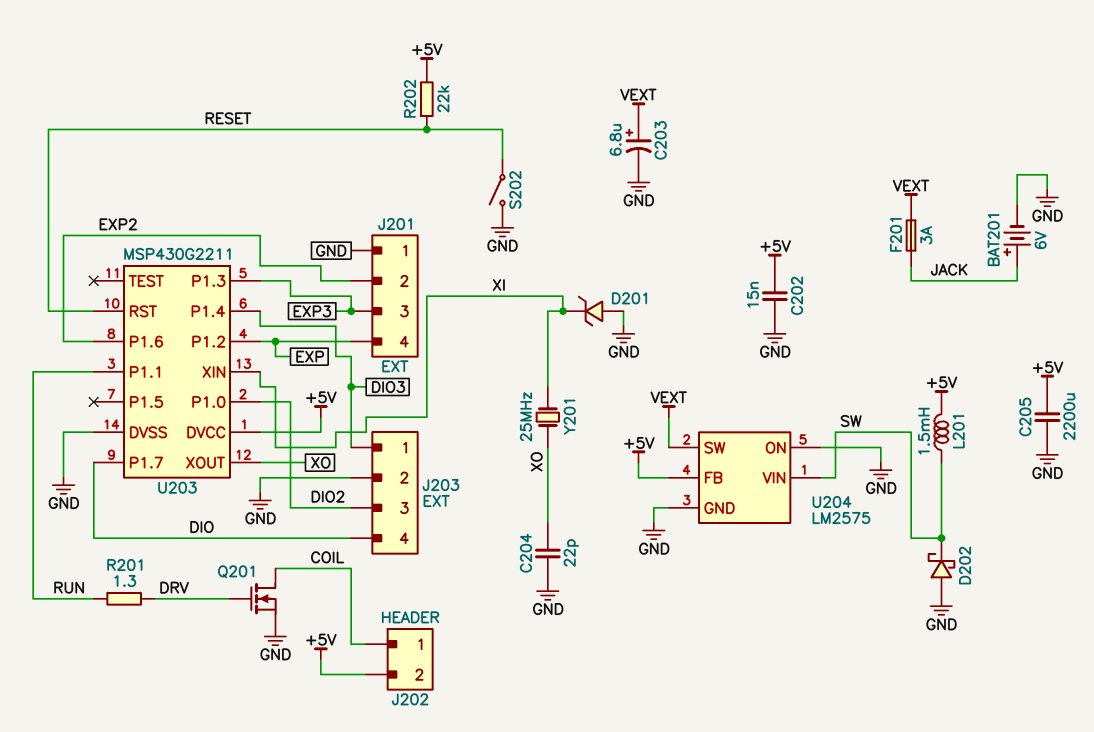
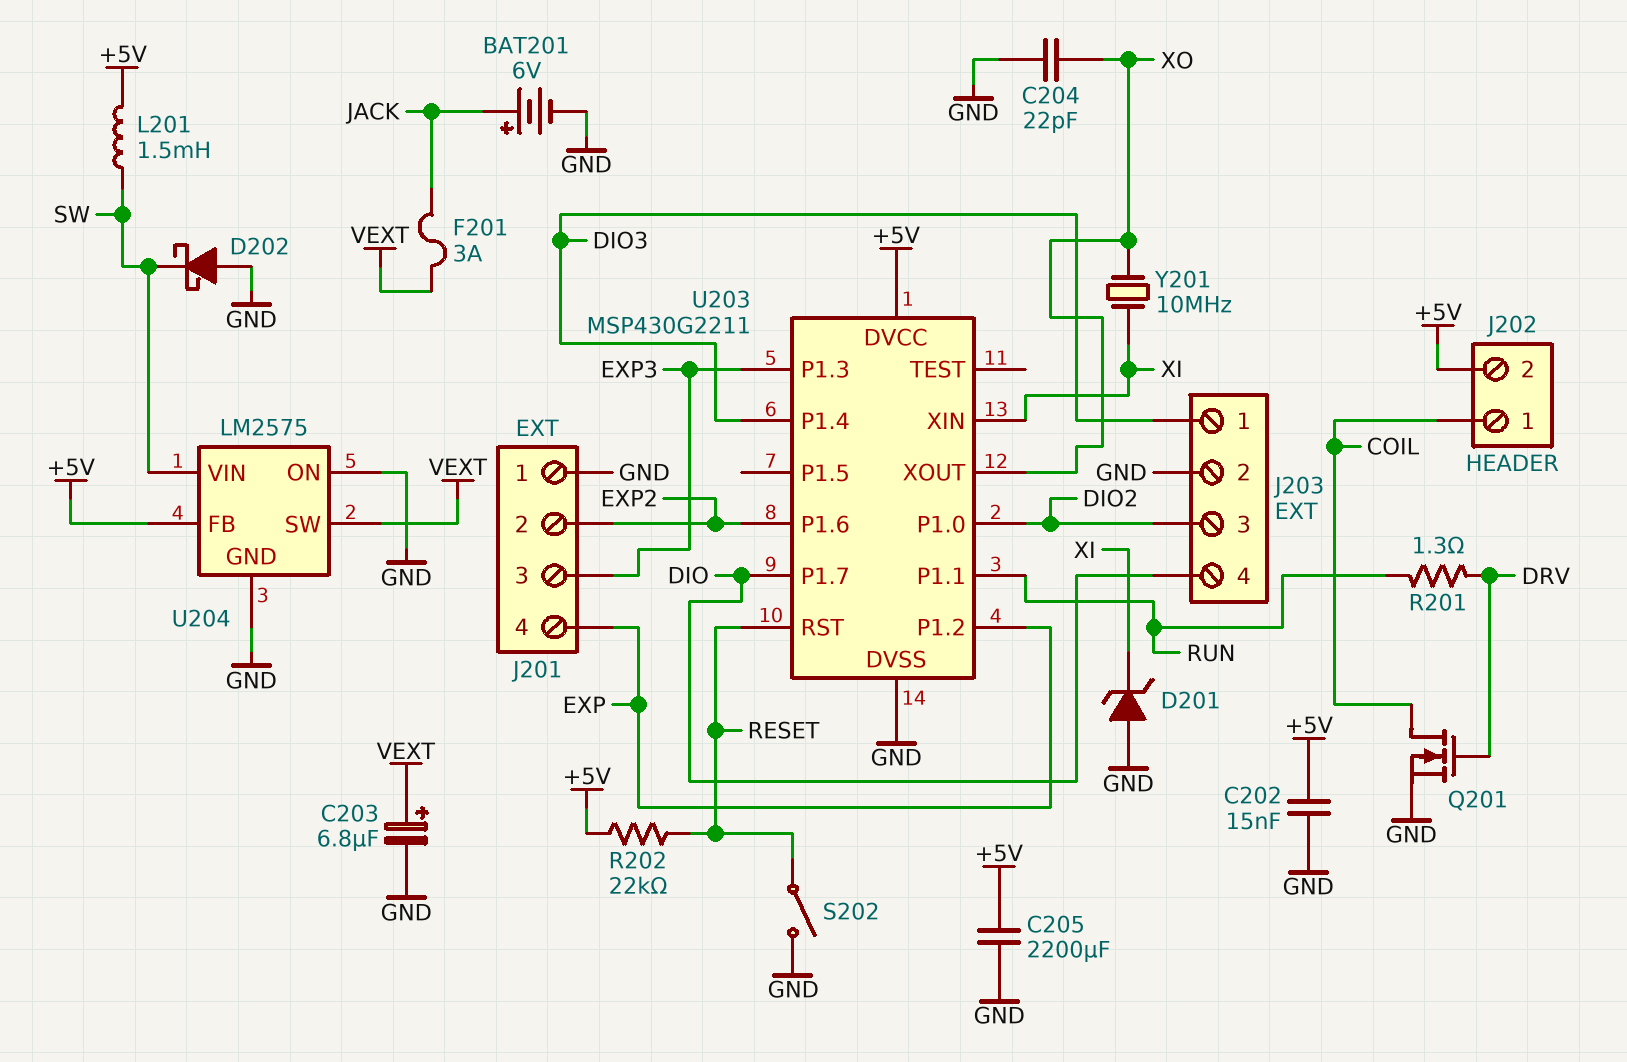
Y201: 25MHz (XI, XO) -> 10MHz (XI, XO)

